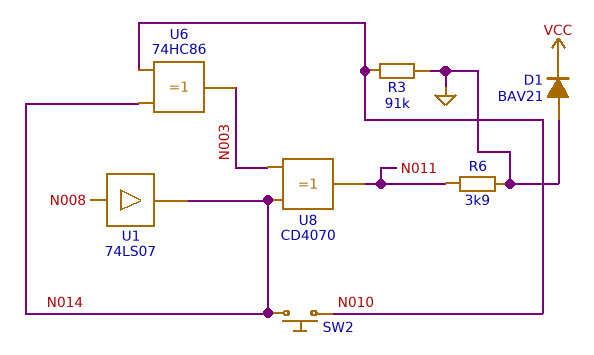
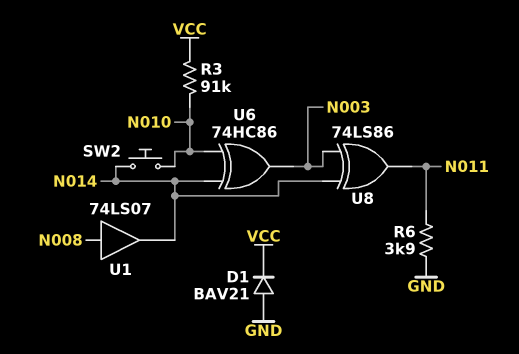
R3: 91k (GND, N010) -> 91k (N010, VCC)
U8: XOR CD4070 (in N003, in N014, out N011) -> XOR 74LS86 (in N003, in N014, out N011)

